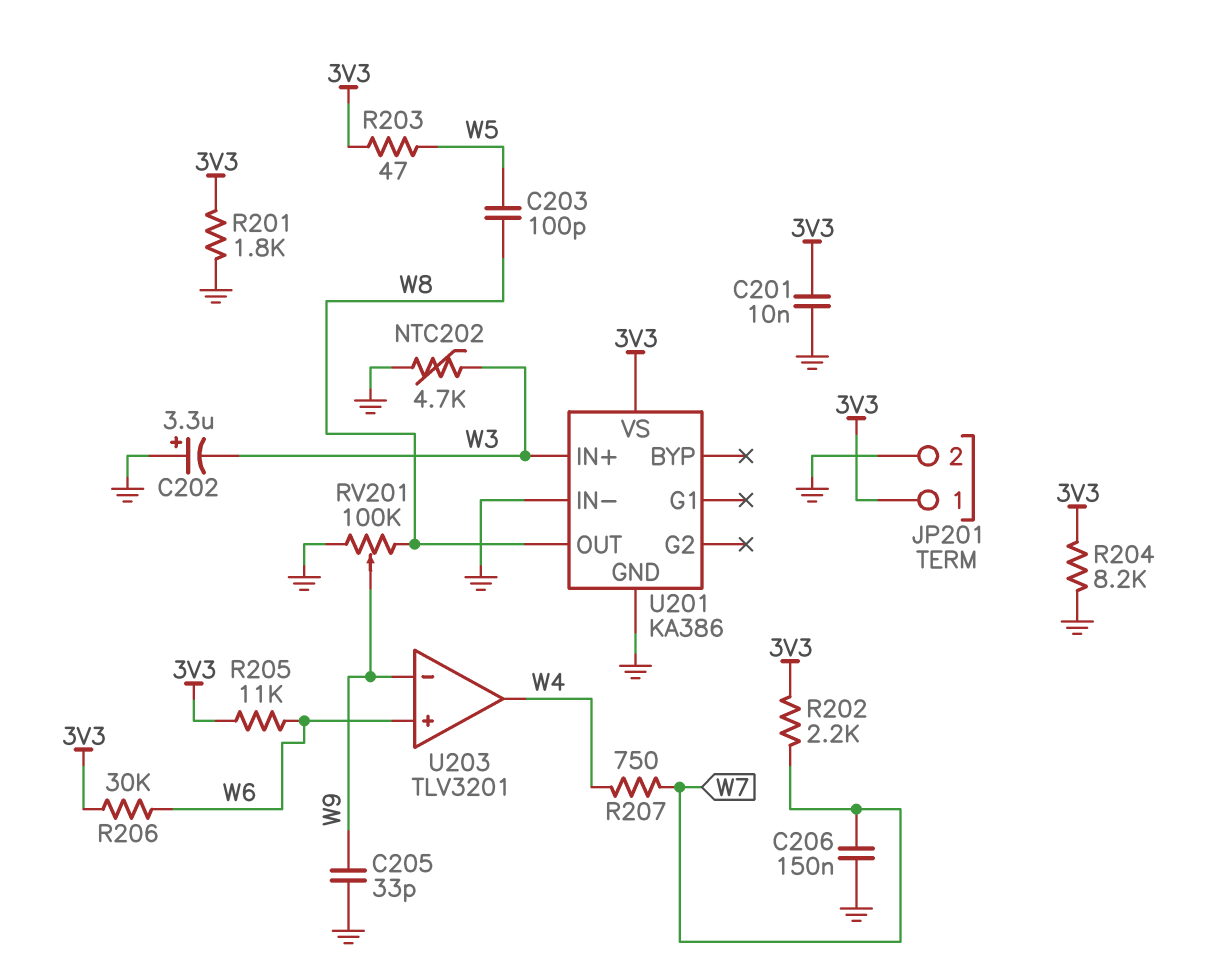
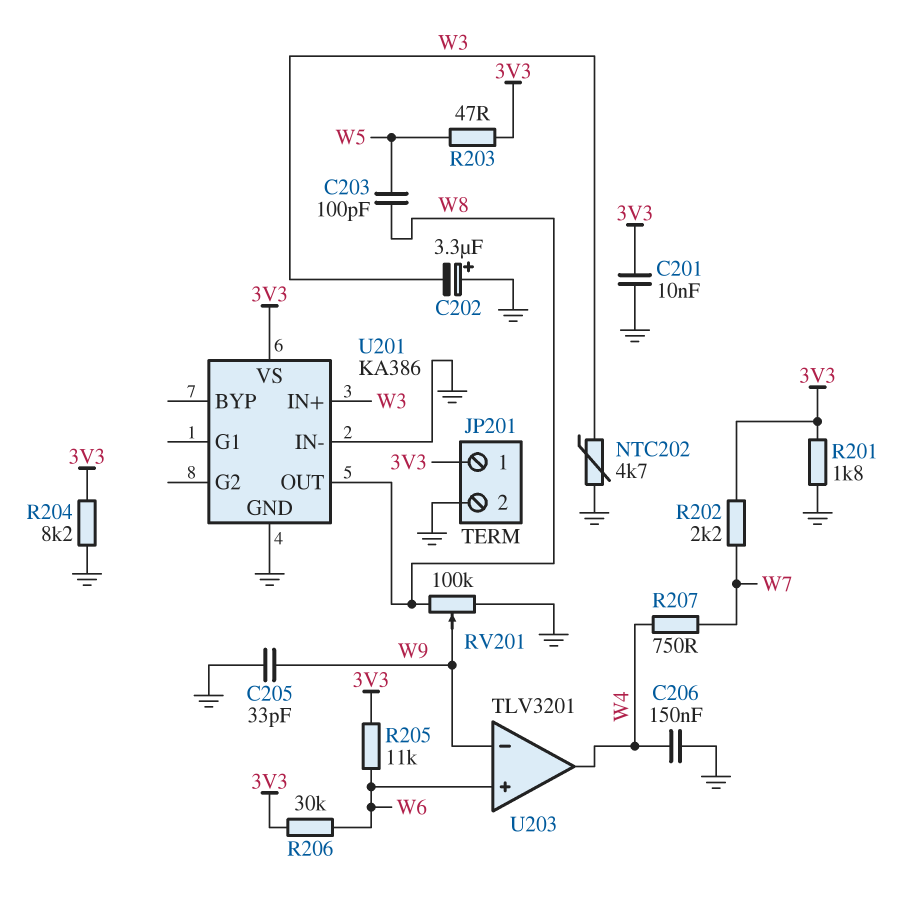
C206: 150nF (GND, W7) -> 150nF (GND, W4)

